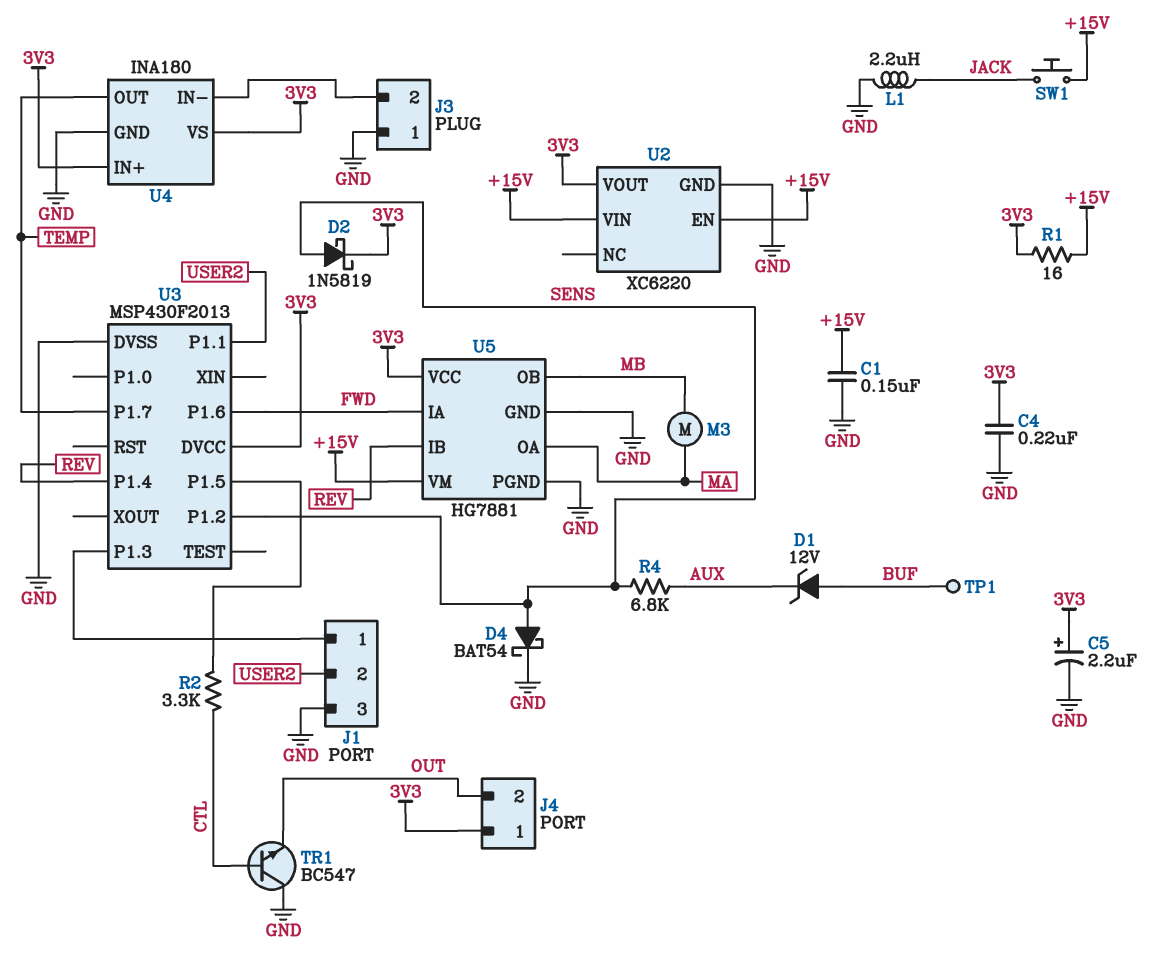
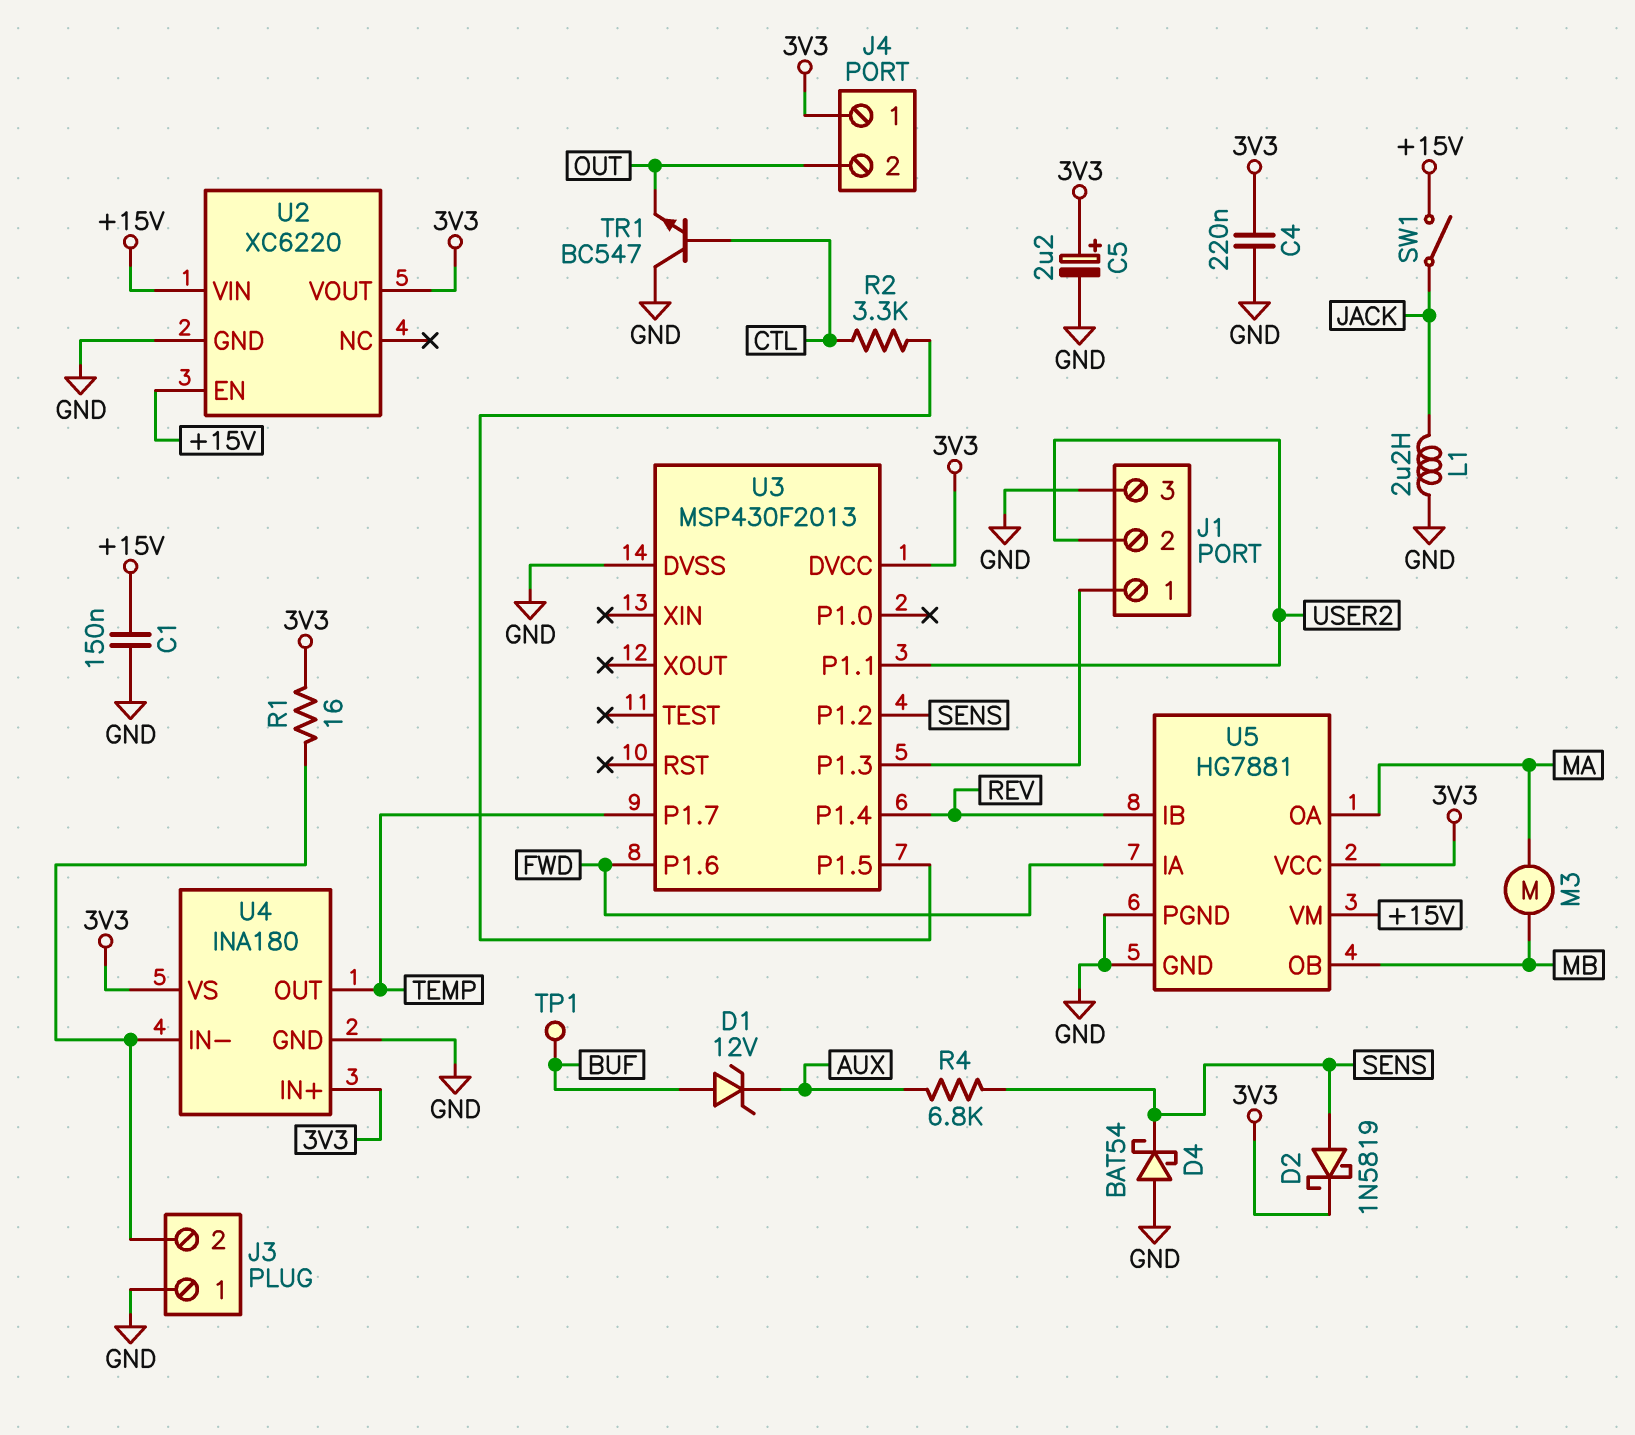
D4: schottky BAT54 (A SENS, K GND) -> schottky BAT54 (A GND, K SENS)
R1: 16 (+15V, 3V3) -> 16 (3V3, J3/2)
SW1: button (+15V, JACK) -> switch (+15V, JACK)

